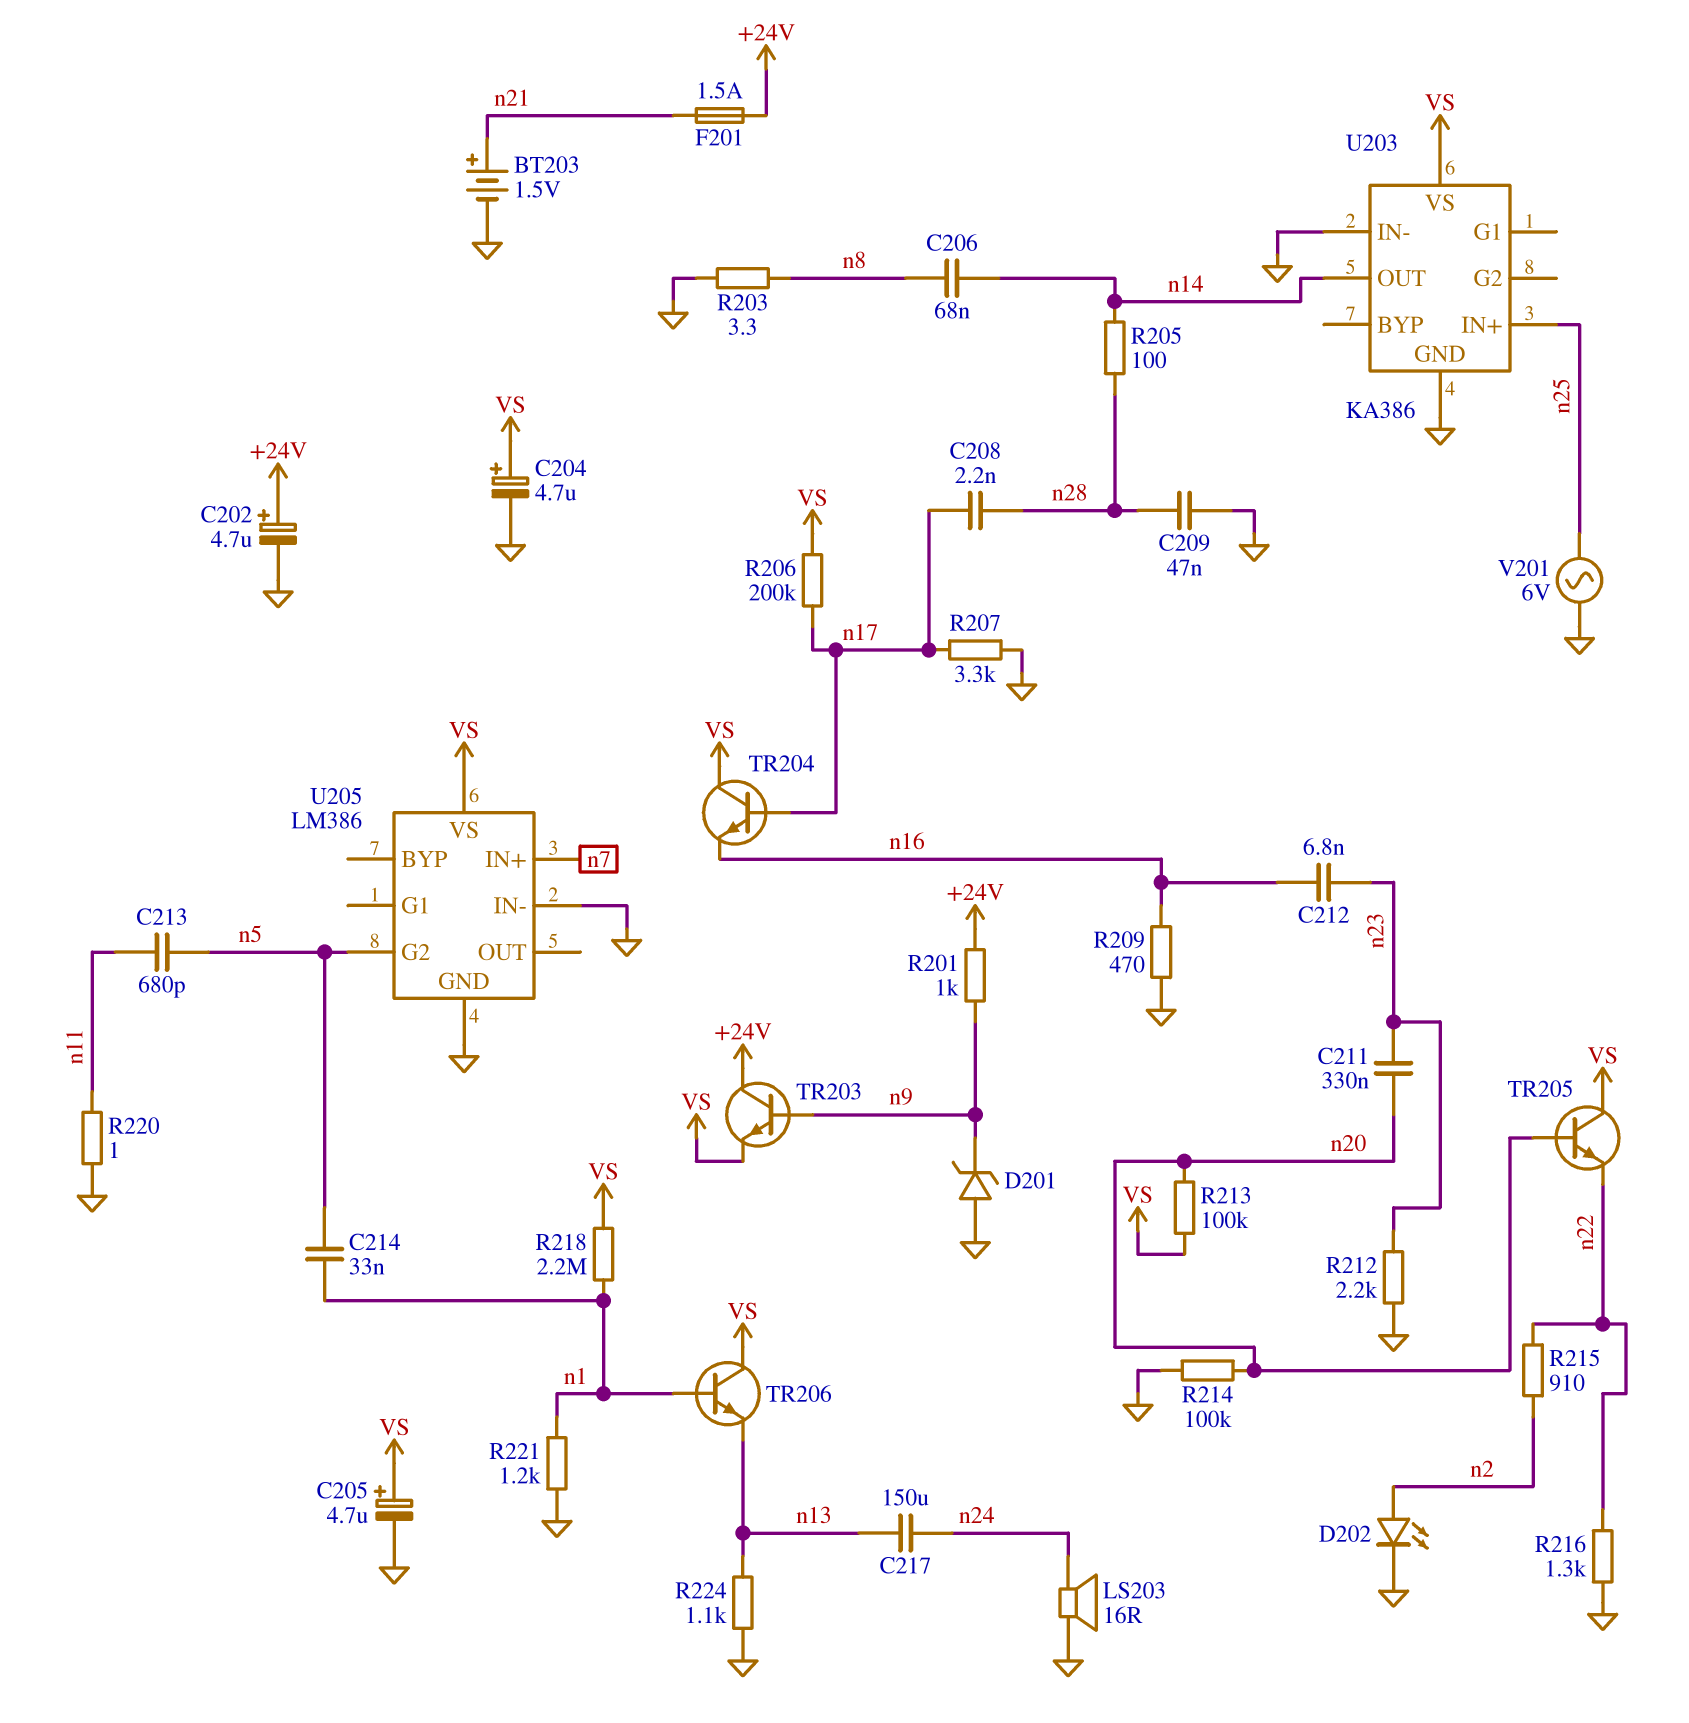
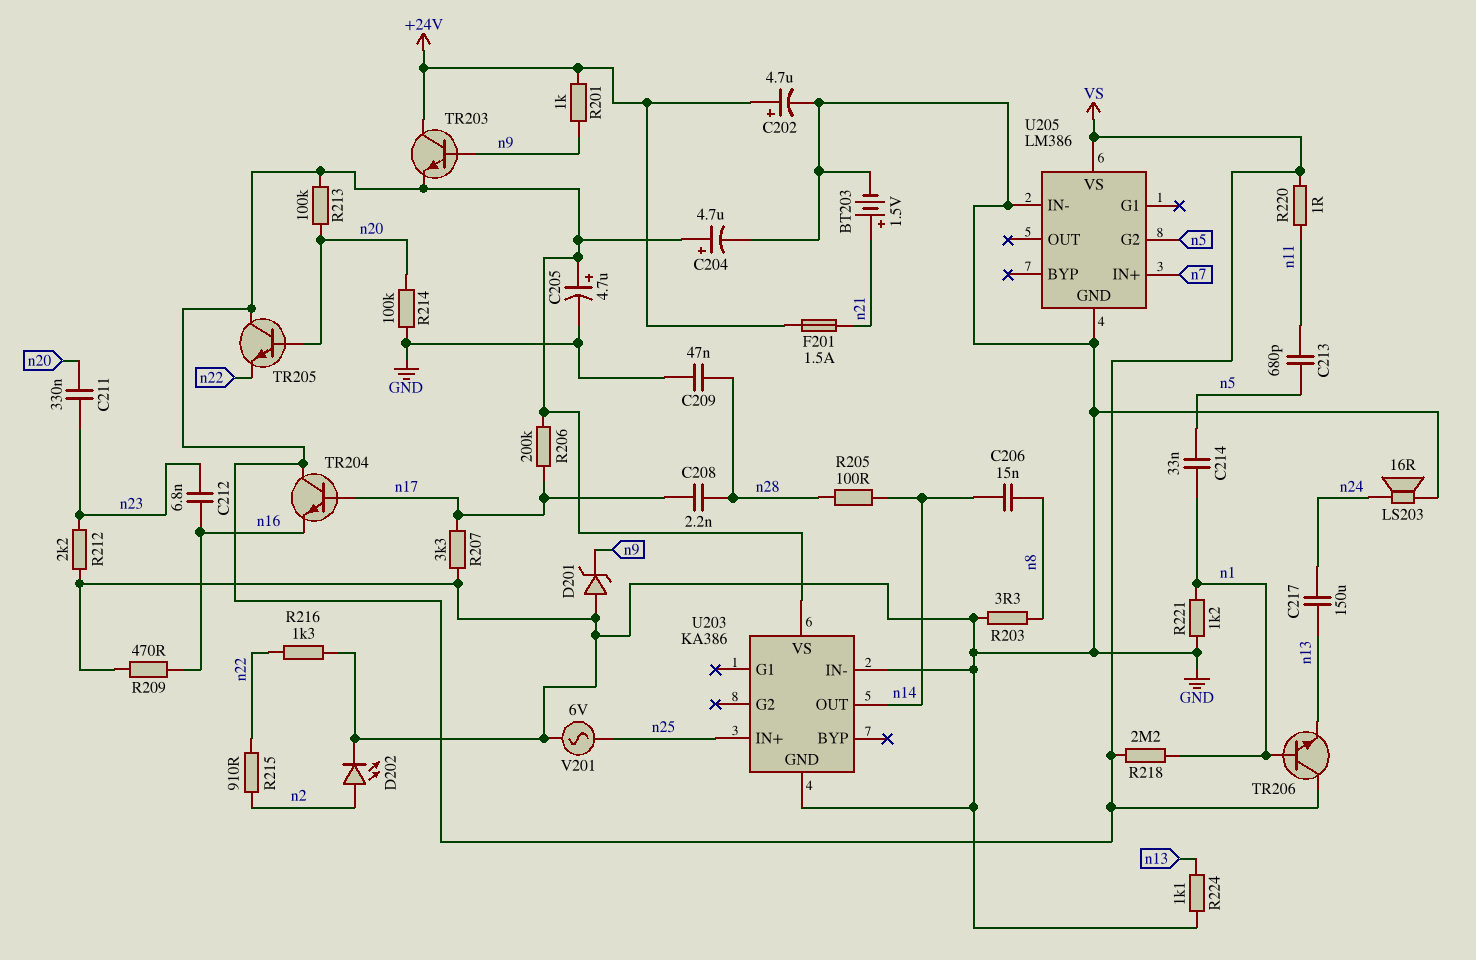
C206: 68nF (n8, n14) -> 15nF (n8, n14)
R220: 1 (GND, n11) -> 1 (VS, n11)

